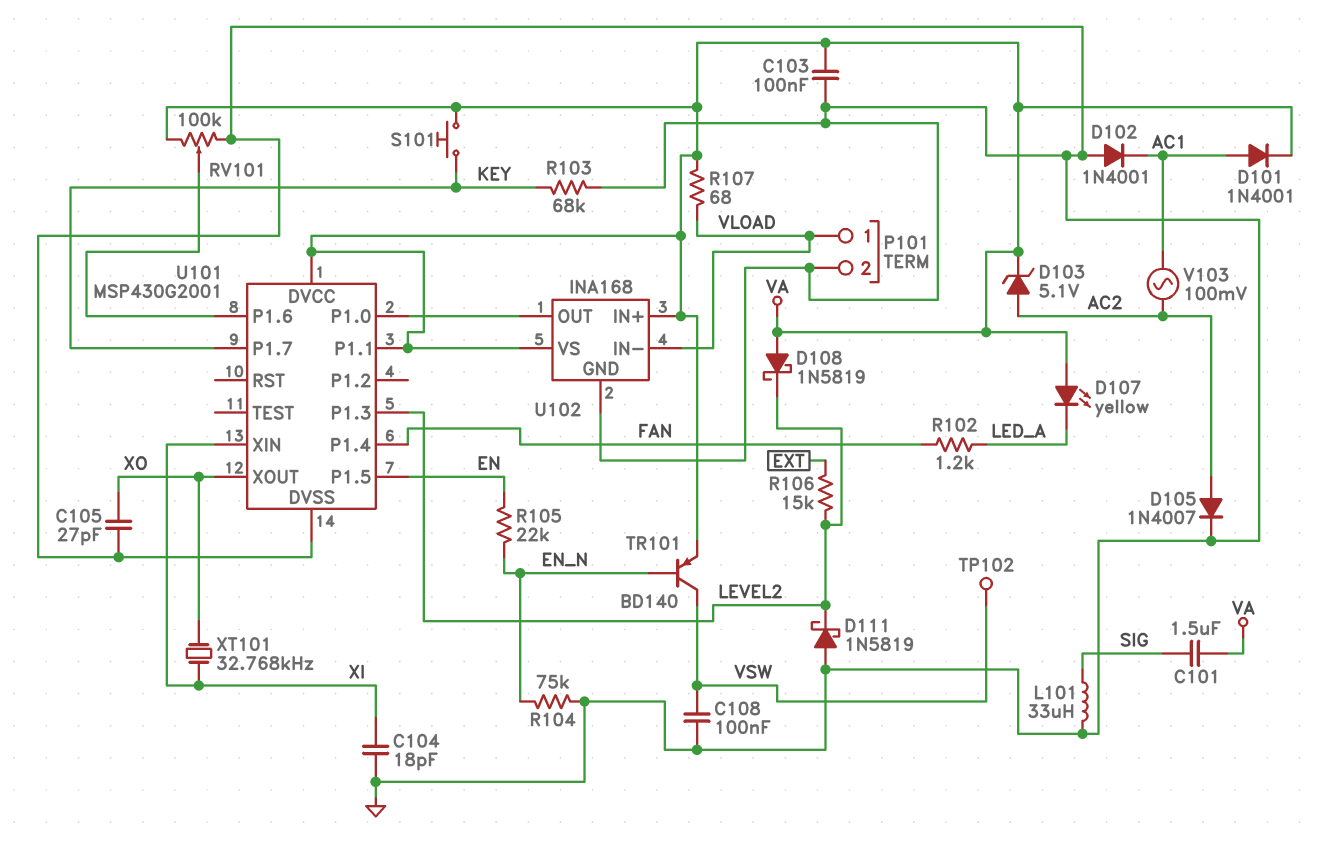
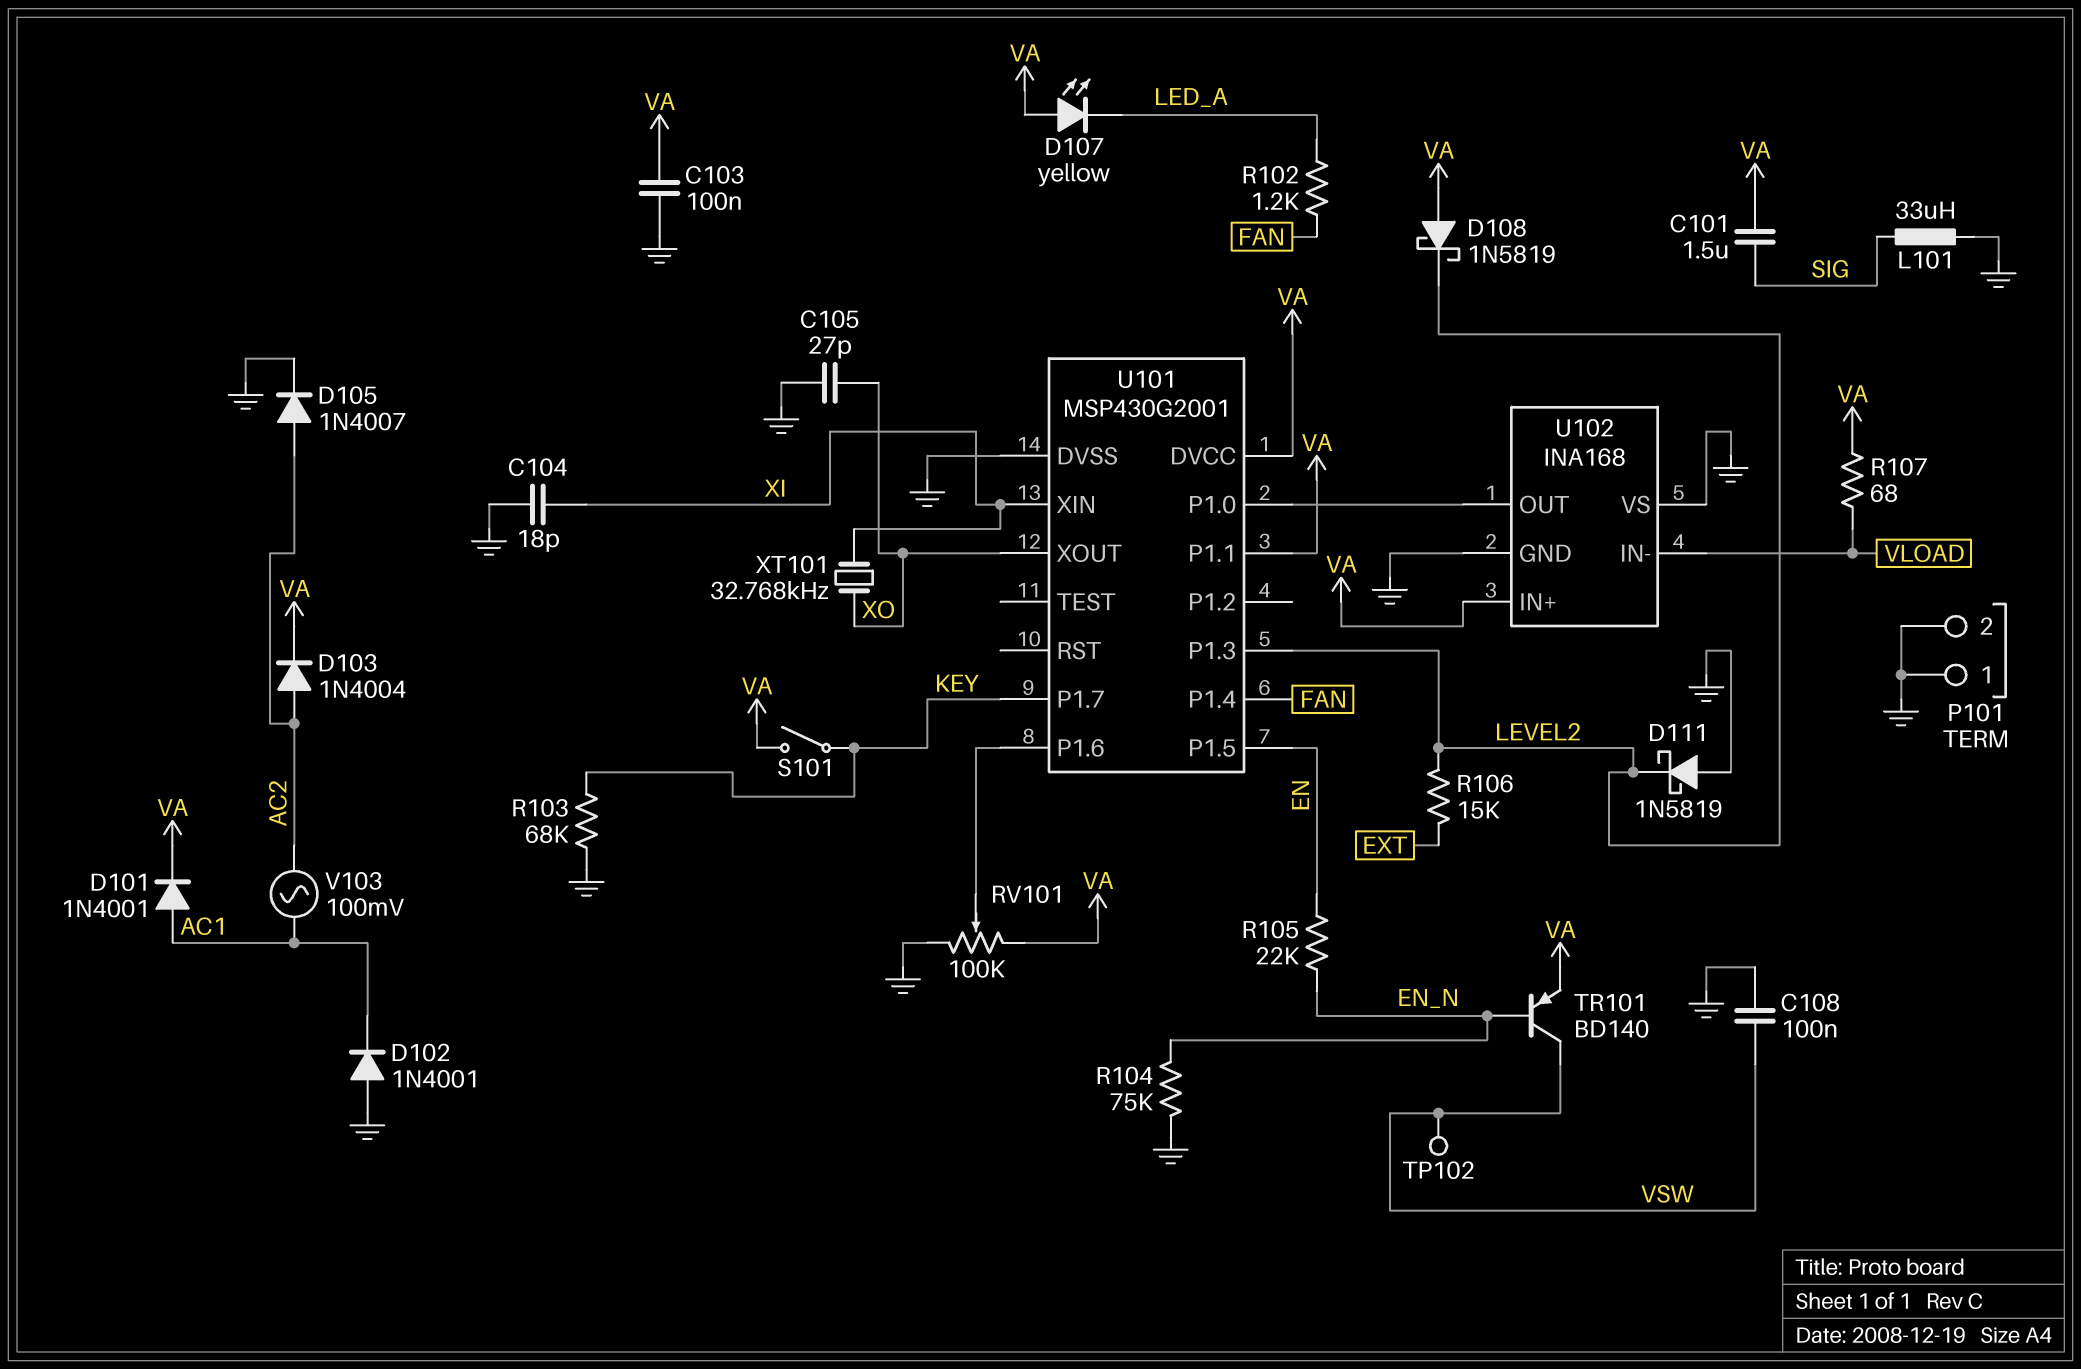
D103: zener 5.1V (A AC2, K VA) -> diode 1N4004 (A AC2, K VA)
P101 pin 1: VLOAD -> GND
S101: button (KEY, VA) -> switch (KEY, VA)
U102 pin VS: VA -> GND

